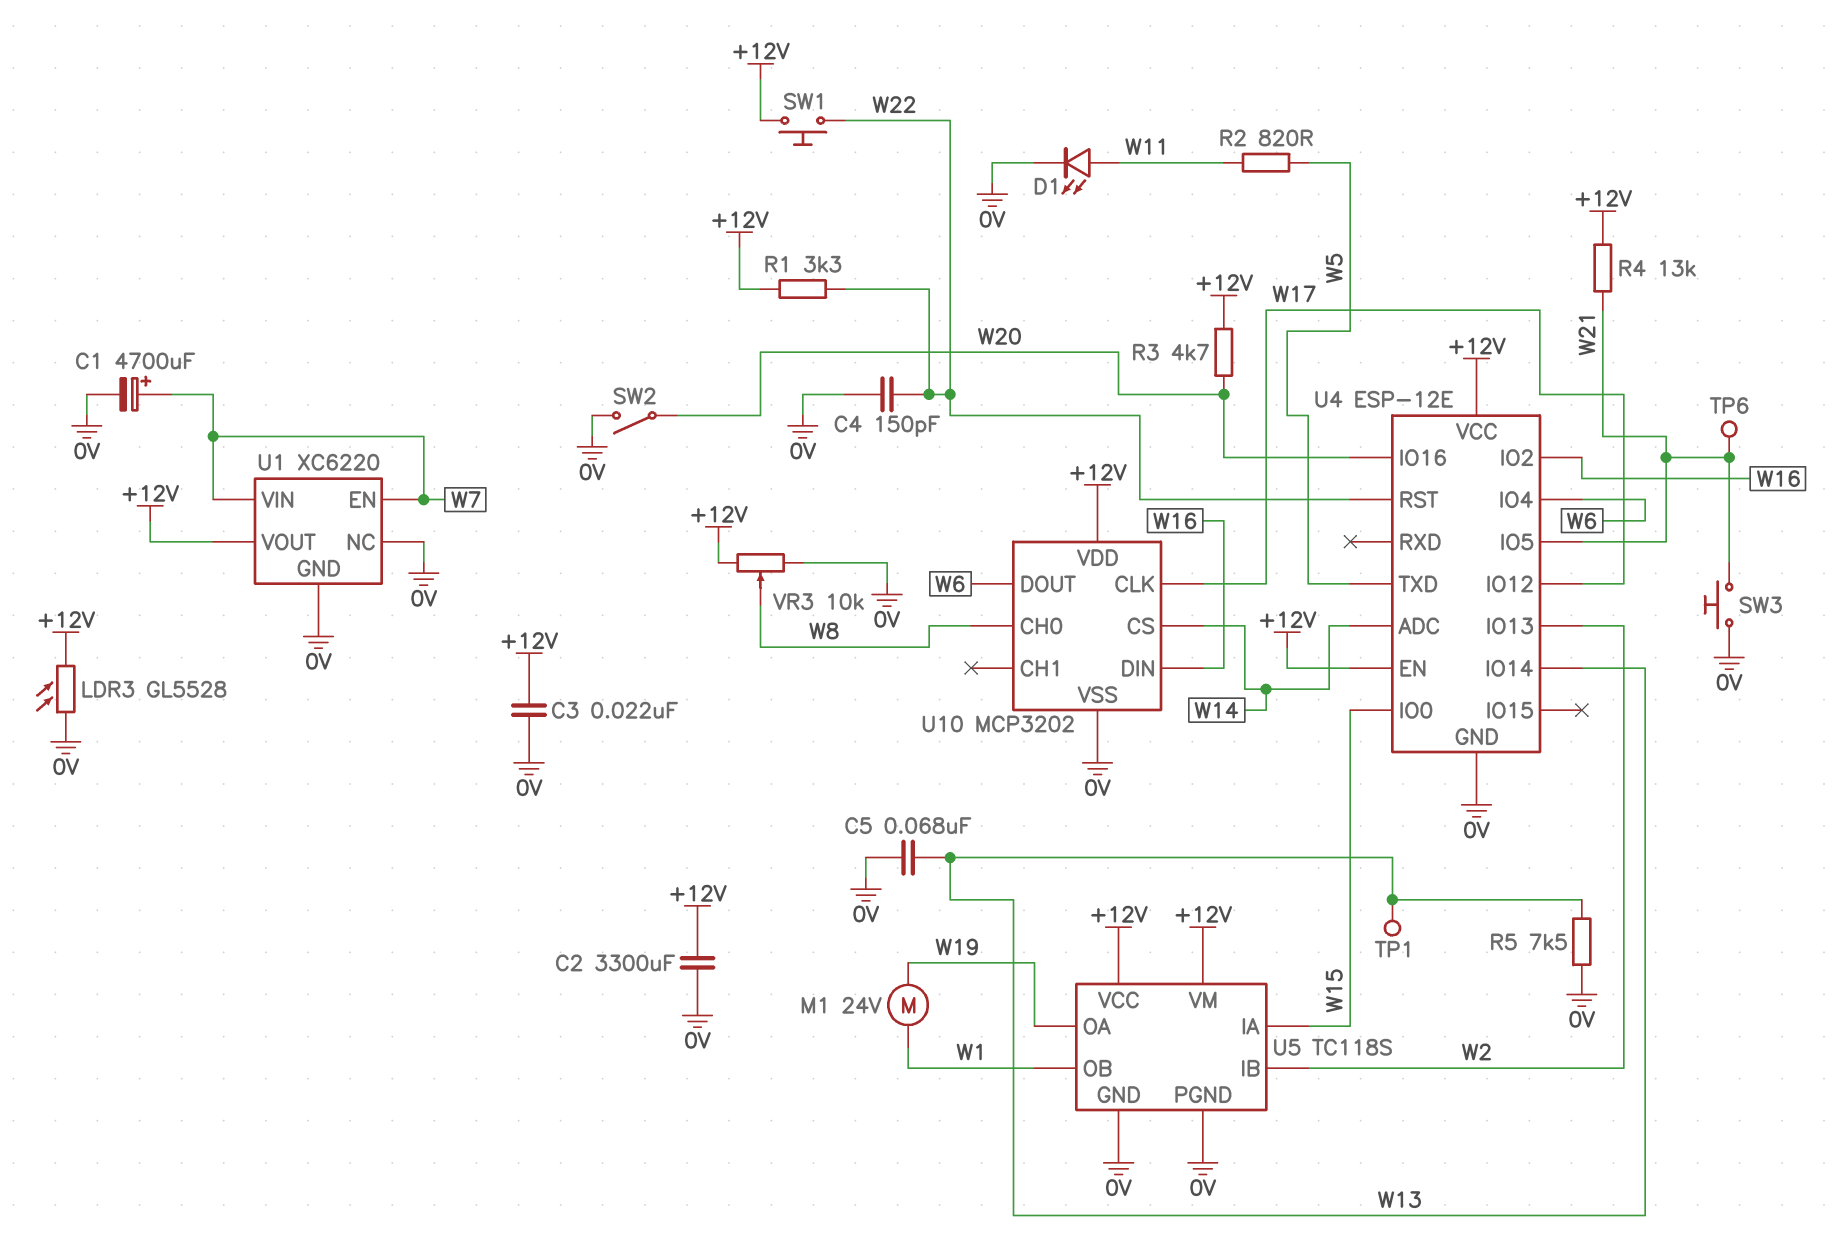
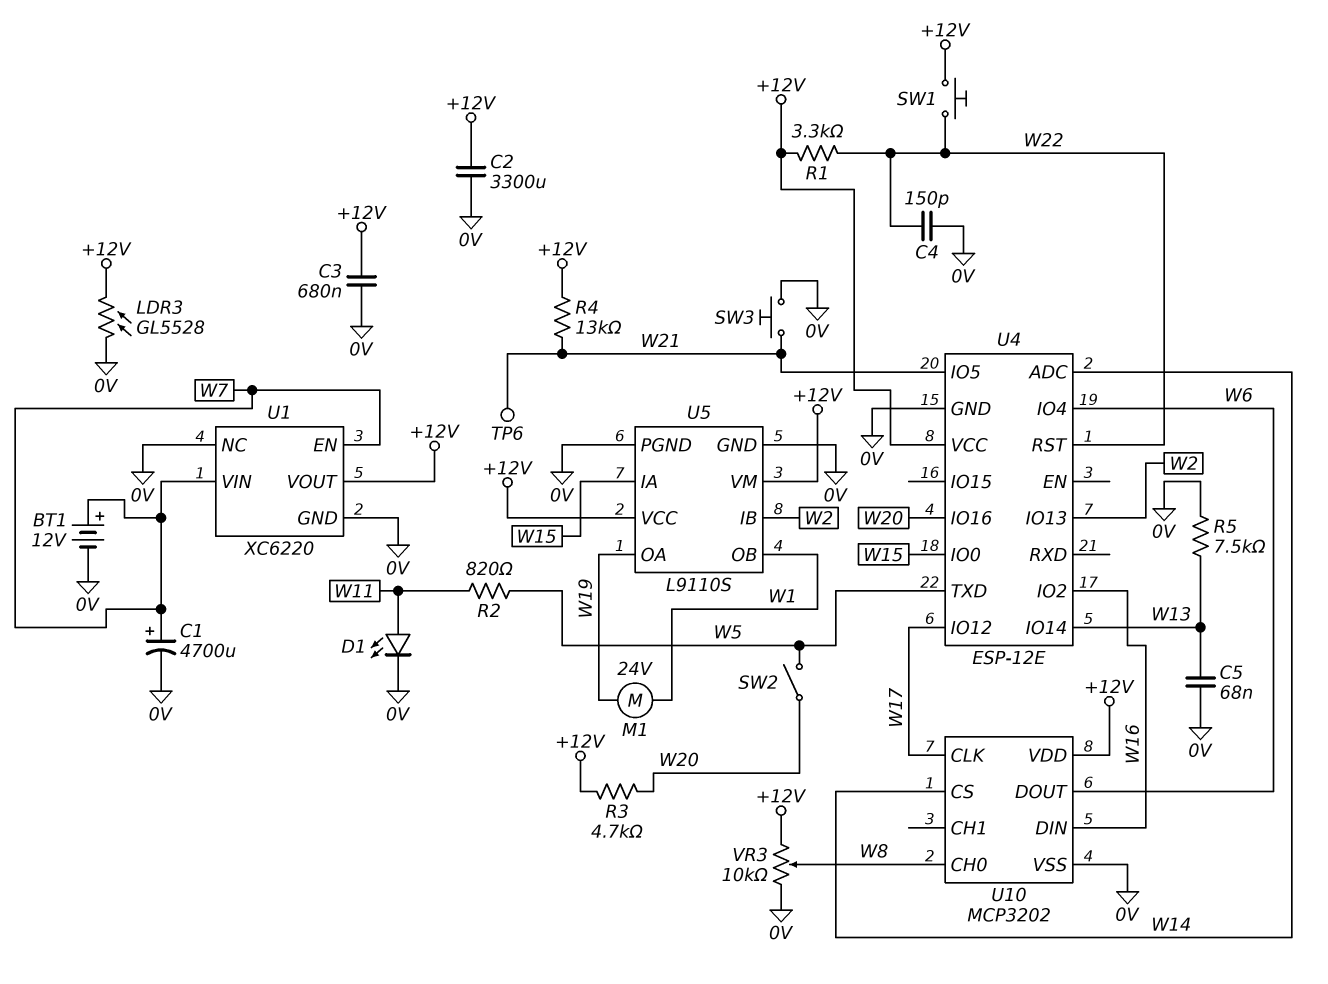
BT1: none -> 12V (plus W7, minus 0V)
C3: 22nF (+12V, 0V) -> 680nF (+12V, 0V)
SW2: switch (0V, W20) -> switch (W5, W20)
TP1: test point (W13) -> none
U4 pin EN: +12V -> none
U5: TC118S -> L9110S

